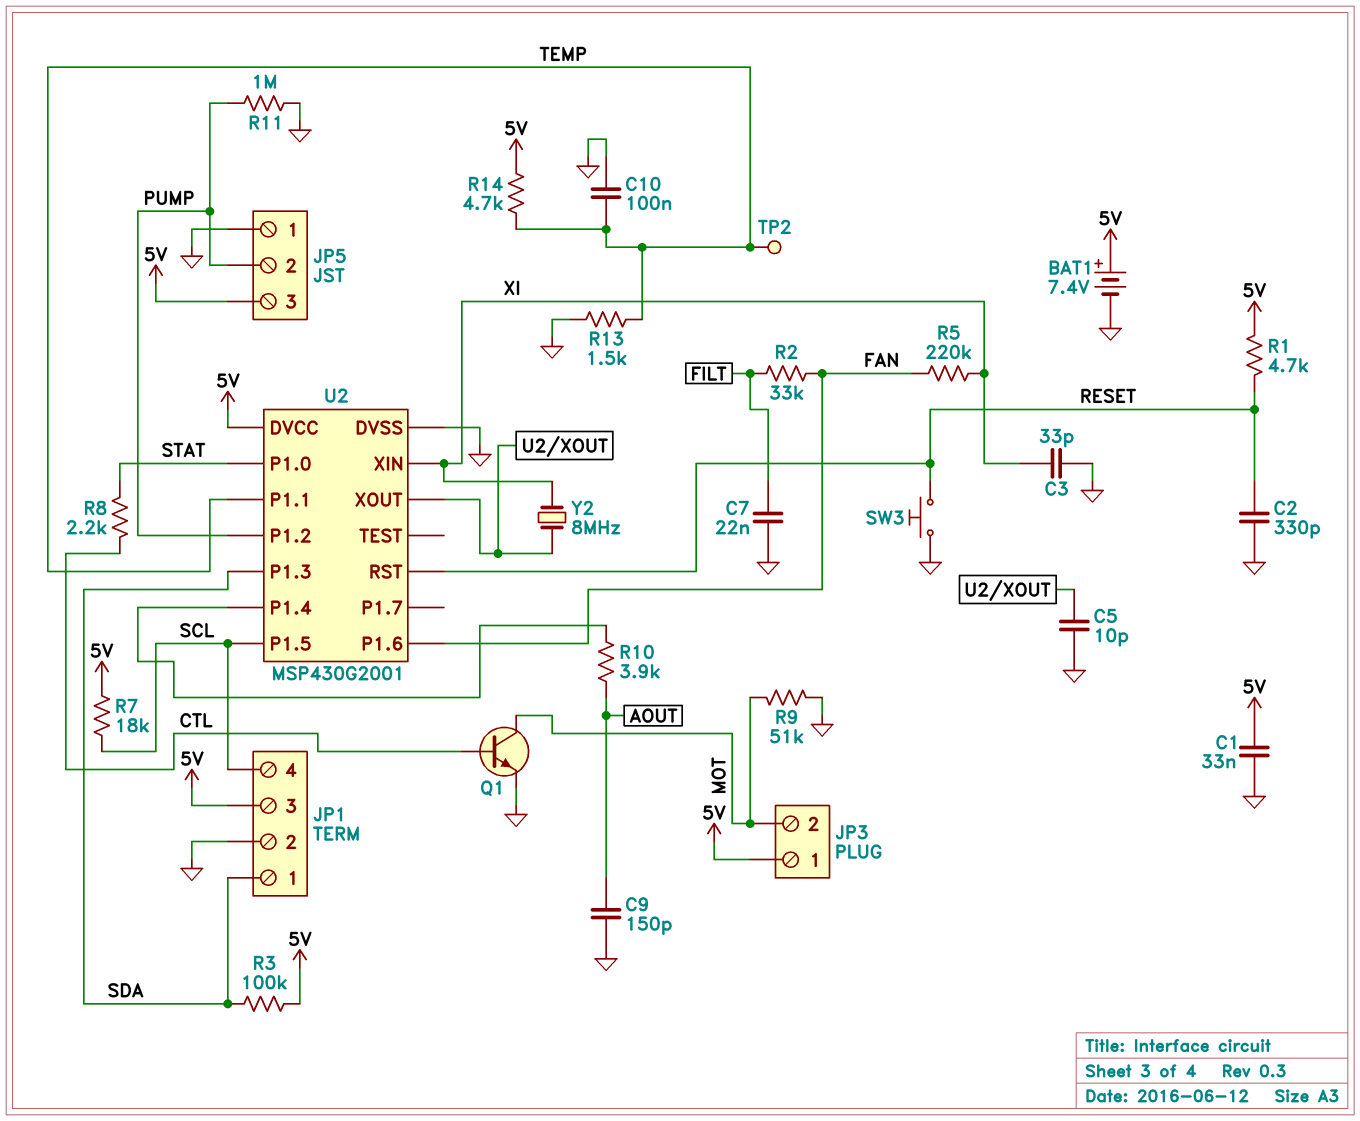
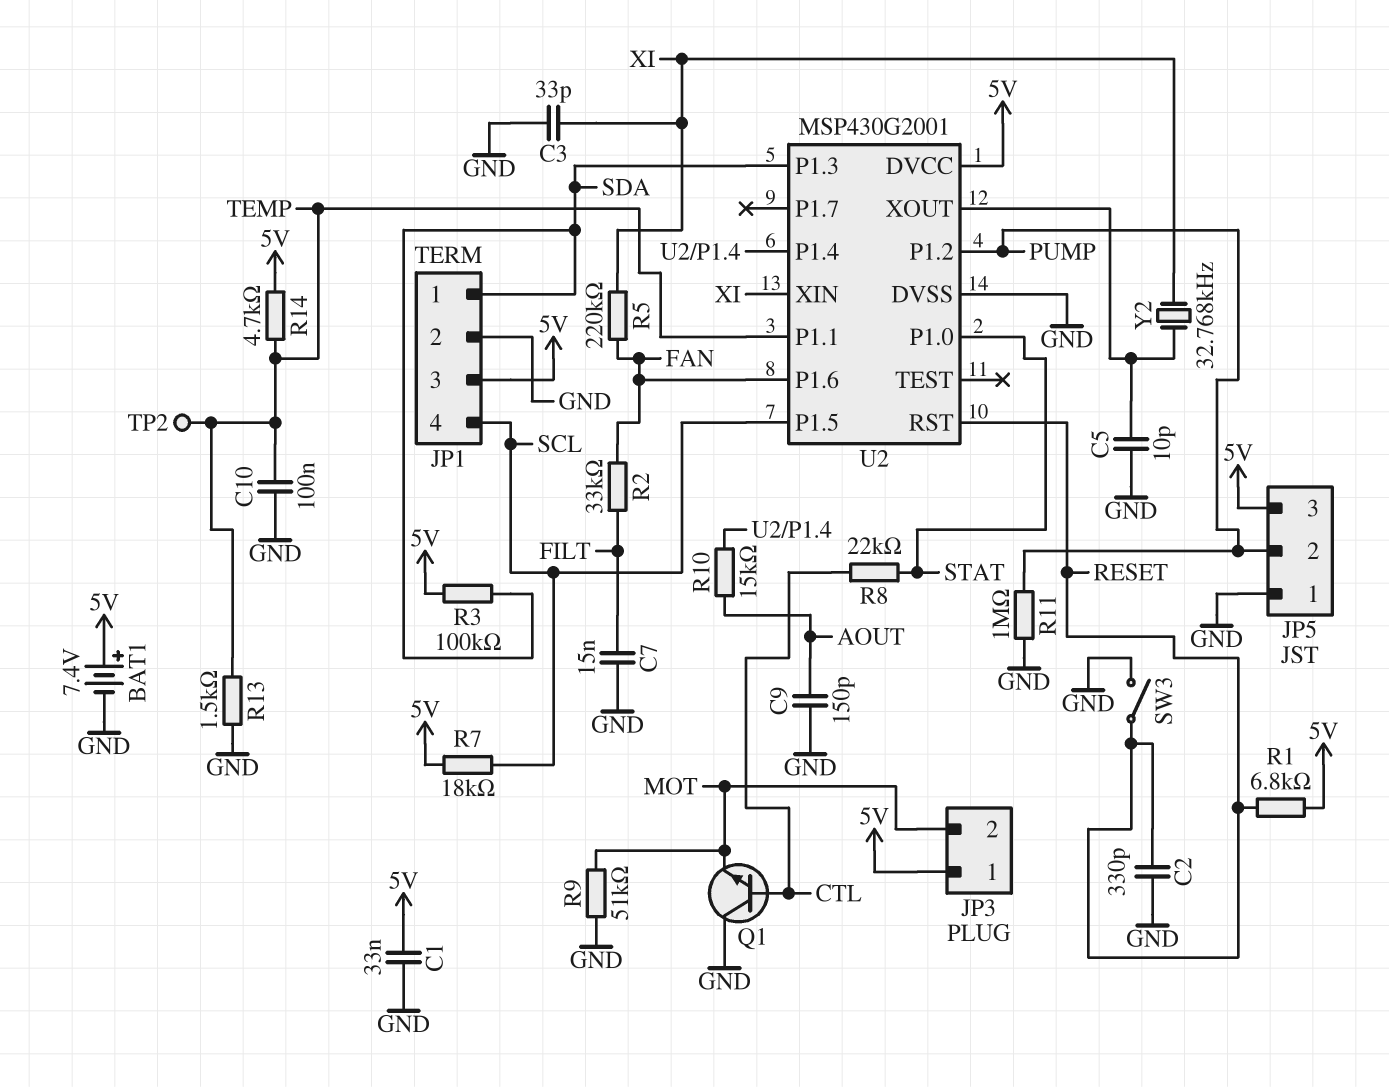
C7: 22nF (FILT, GND) -> 15nF (FILT, GND)
Q1: NPN (B CTL, C MOT, E GND) -> NPN (B CTL, C GND, E MOT)
R1: 4.7k (5V, RESET) -> 6.8k (5V, RESET)
R8: 2.2k (CTL, STAT) -> 22k (CTL, STAT)
R10: 3.9k (AOUT, U2/P1.4) -> 15k (AOUT, U2/P1.4)
SW3: button (GND, RESET) -> switch (GND, RESET)
Y2: 8MHz (U2/XOUT, XI) -> 32.768kHz (U2/XOUT, XI)

